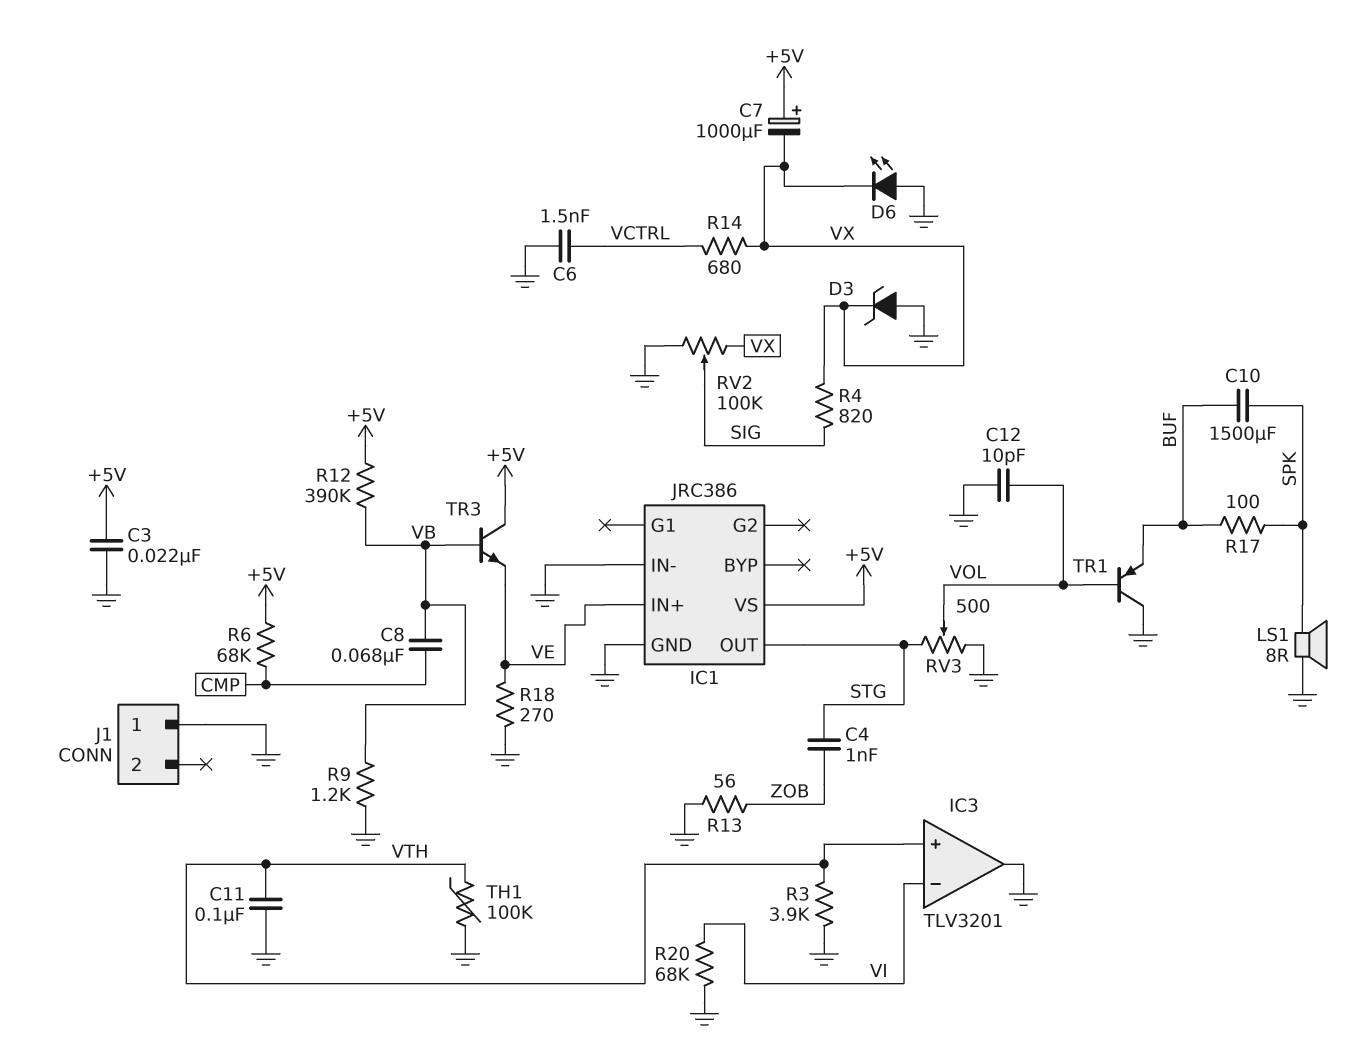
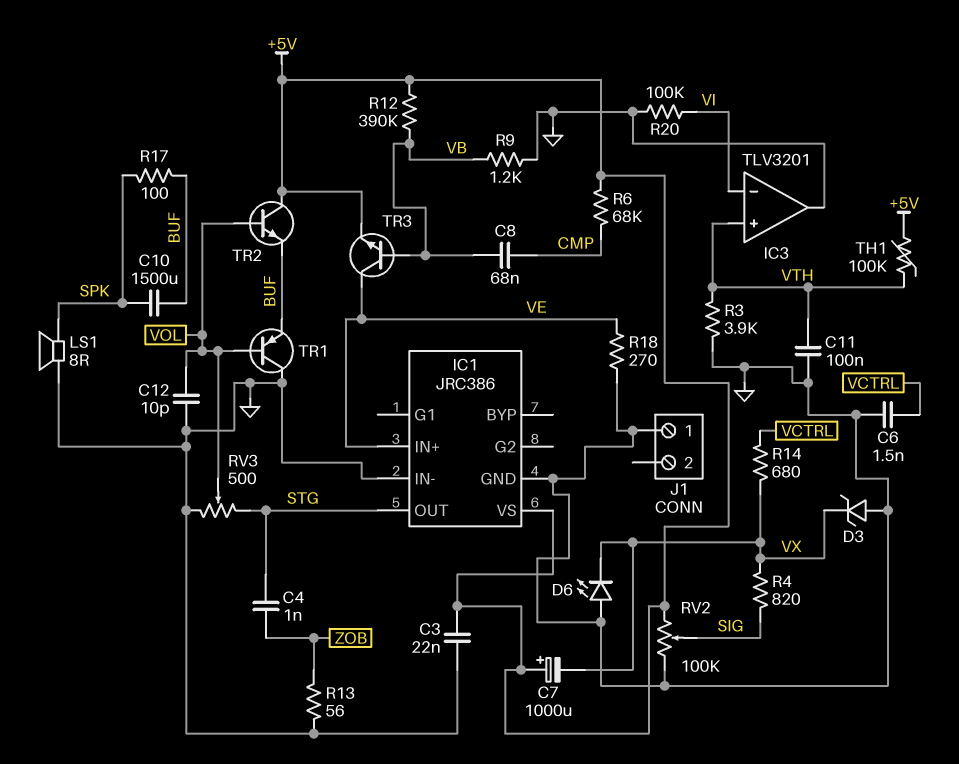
R20: 68k (GND, VI) -> 100k (GND, VI)
RV2: 100k (GND, VX, wiper SIG) -> 100k (+5V, GND, wiper SIG)
TH1: 100k (GND, VTH) -> 100k (+5V, VTH)
TR2: none -> NPN (B VOL, C +5V, E BUF)
TR3: NPN (B VB, C +5V, E VE) -> NPN (B VB, C VE, E +5V)

